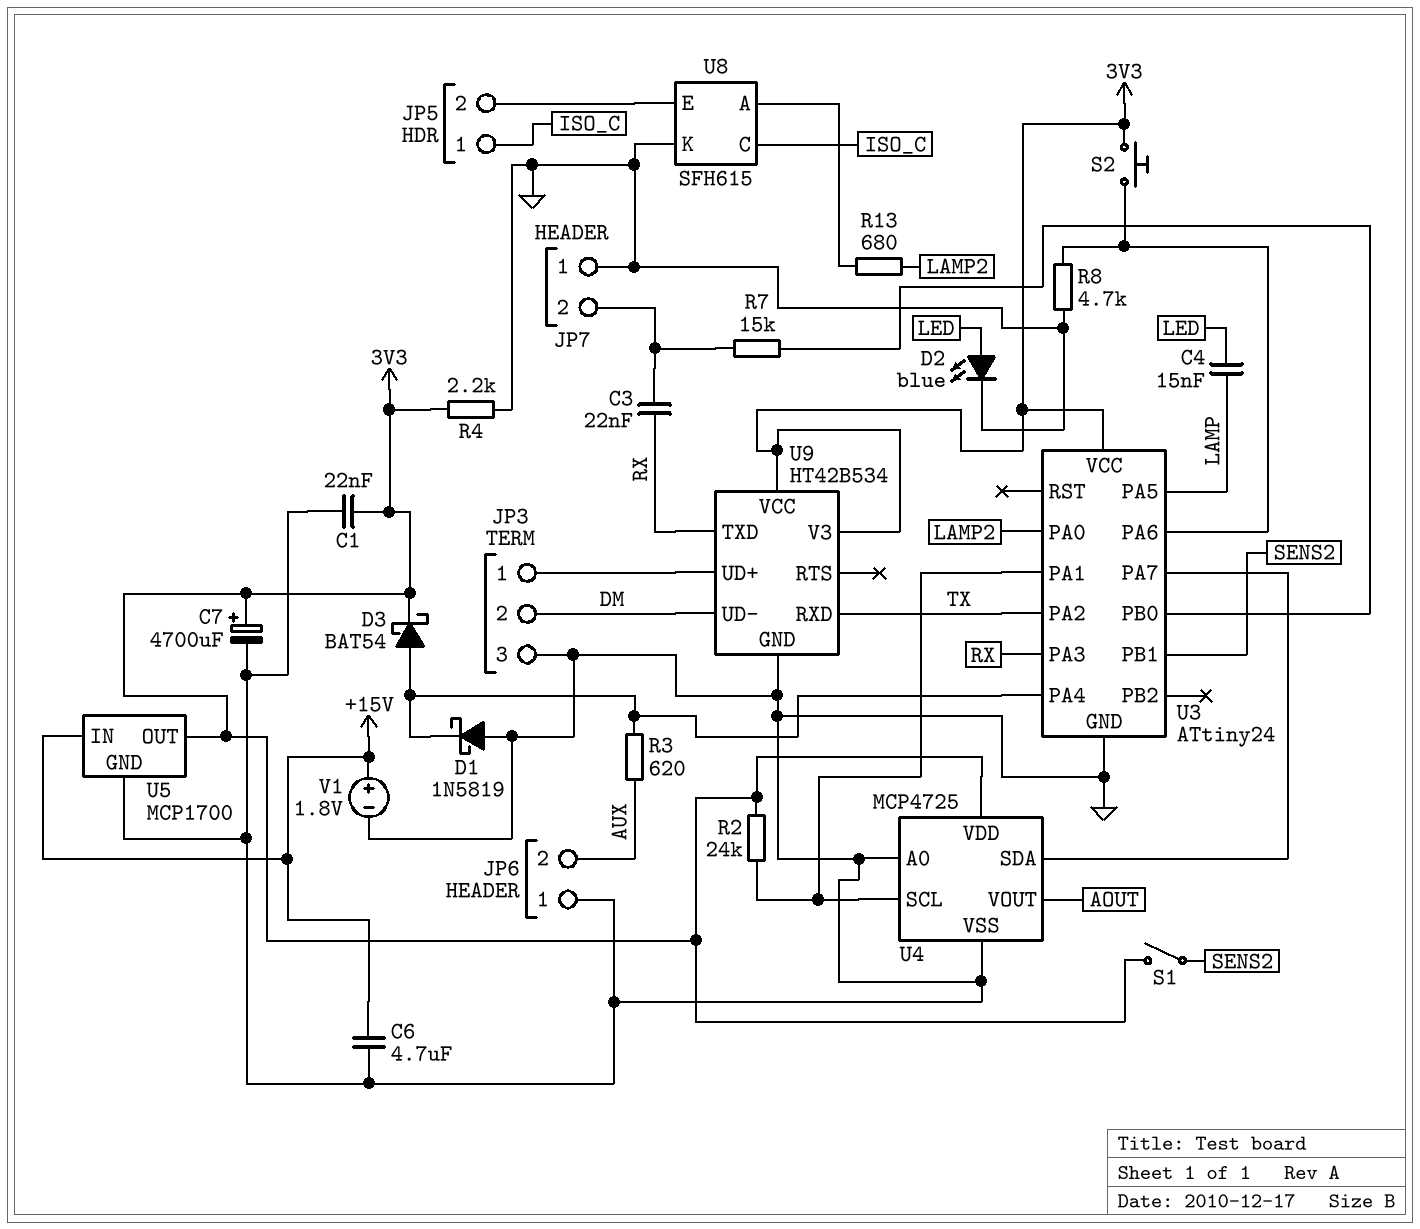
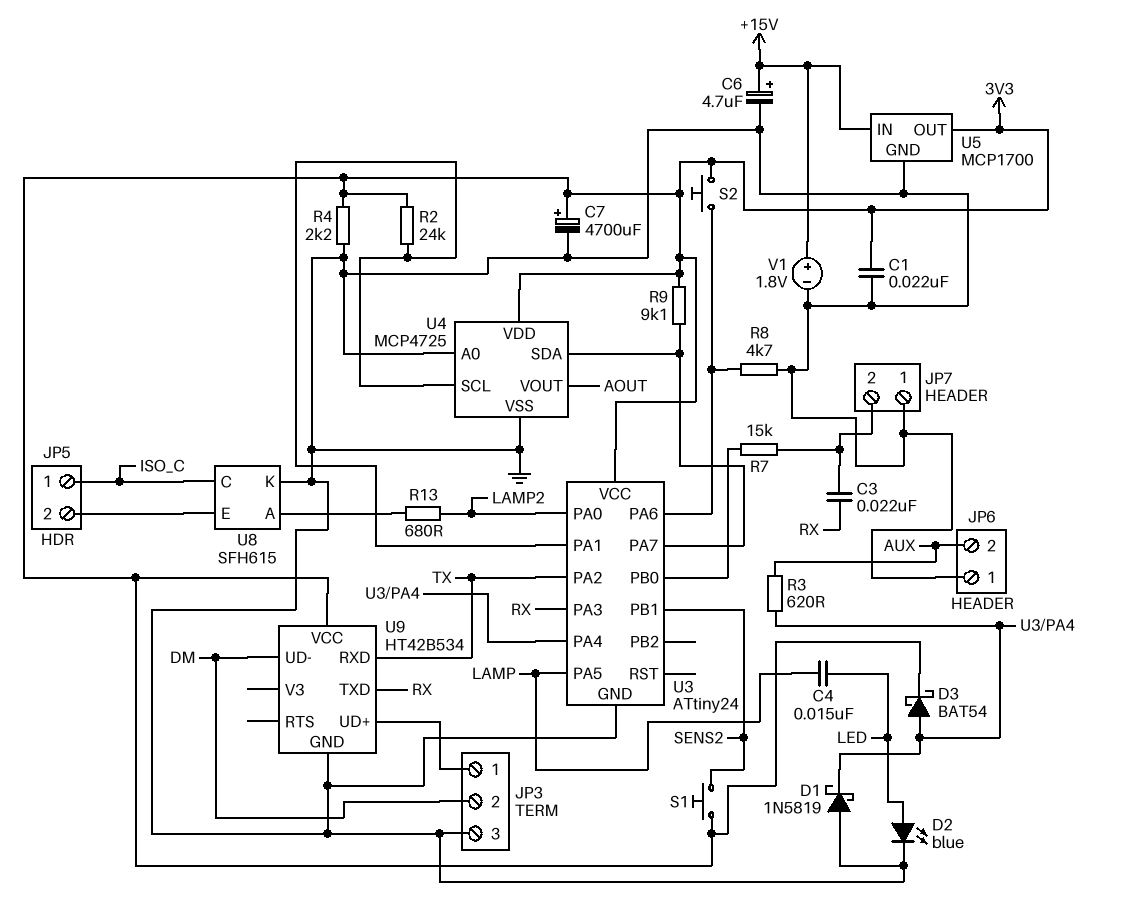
C6: 4.7uF (+15V, GND) -> 4.7uF (plus +15V, minus GND)
R9: none -> 9.1k (3V3, U3/PA7)
S1: switch (3V3, SENS2) -> button (3V3, SENS2)
U9 pin V3: 3V3 -> none

